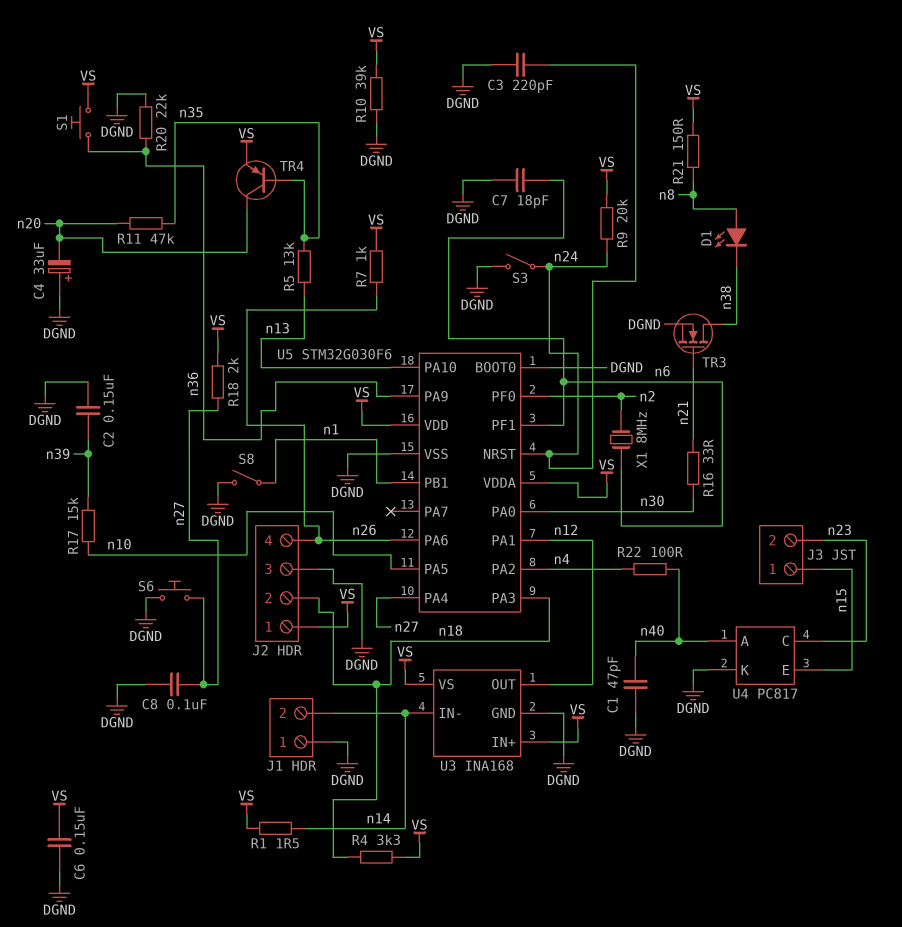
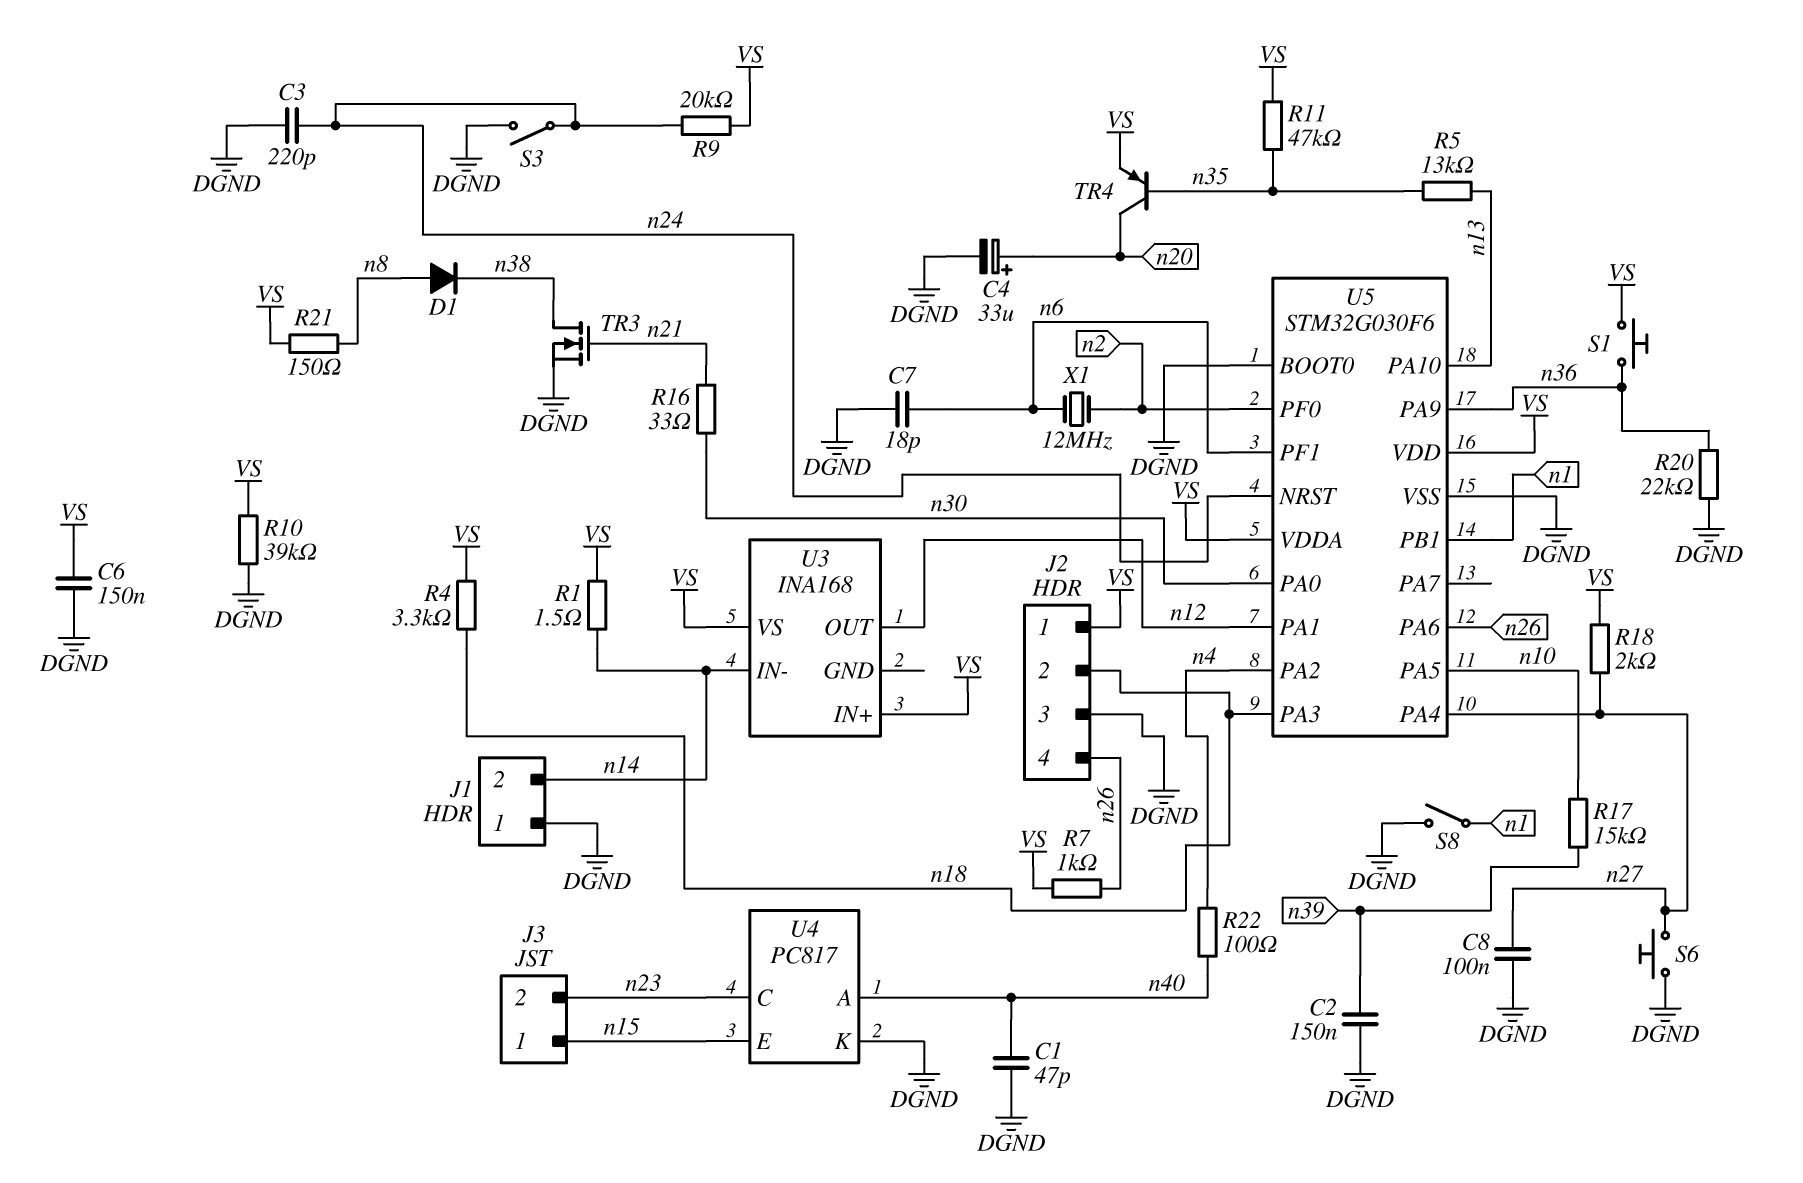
C4: 33uF (plus DGND, minus n20) -> 33uF (plus n20, minus DGND)
D1: LED (A n8, K n38) -> diode (A n8, K n38)
R11: 47k (n20, n35) -> 47k (VS, n35)
U3 pin GND: DGND -> none
X1: 8MHz (n2, n6) -> 12MHz (n2, n6)

